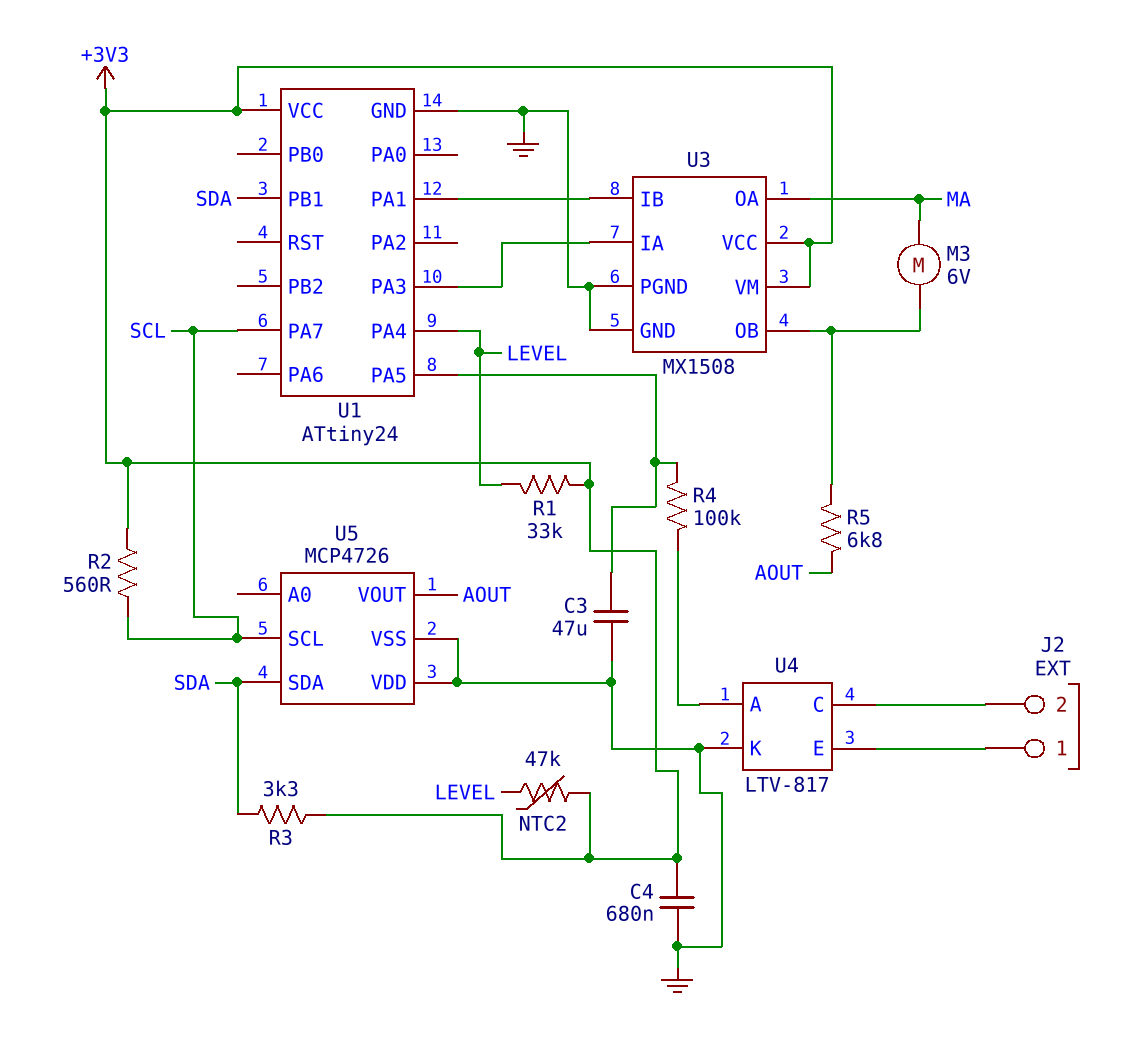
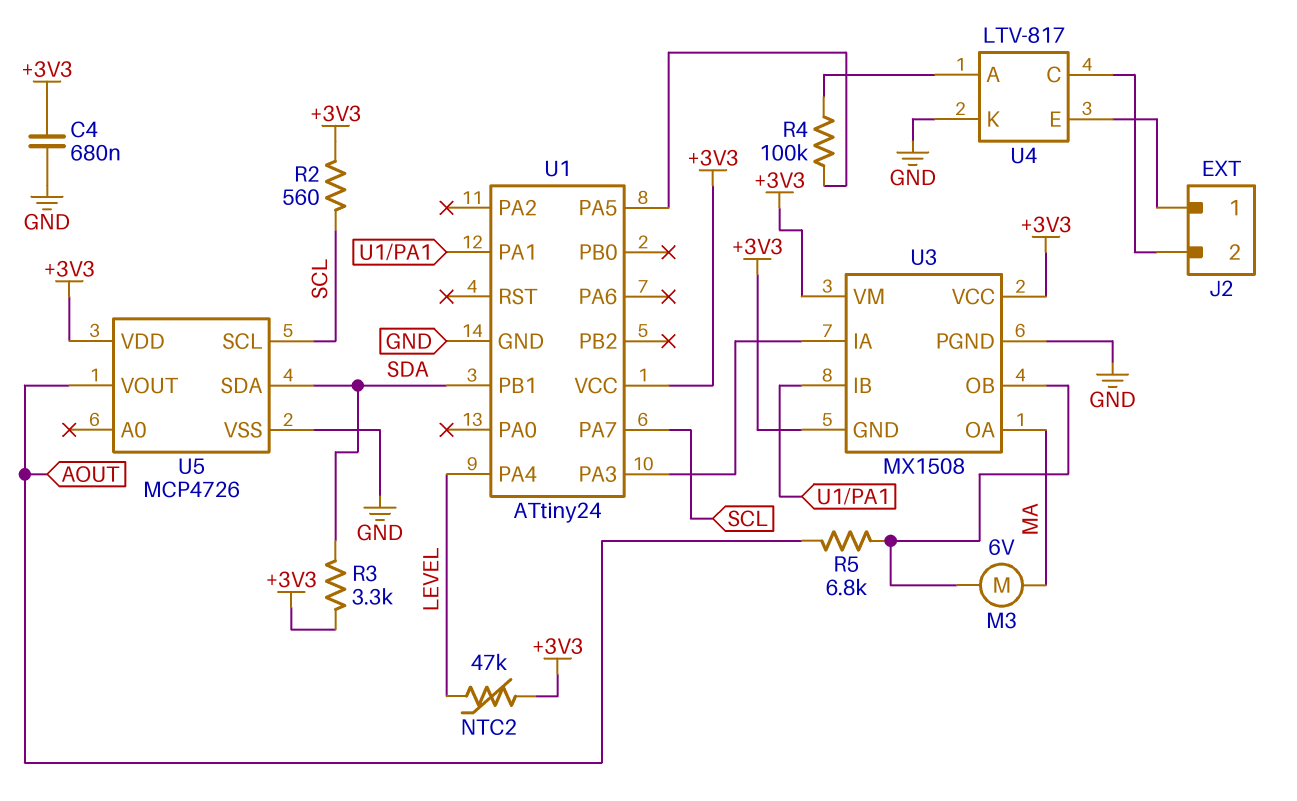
C3: 47uF (GND, U1/PA5) -> none
R1: 33k (+3V3, LEVEL) -> none
U3 pin GND: GND -> +3V3
U5 pin VDD: GND -> +3V3

